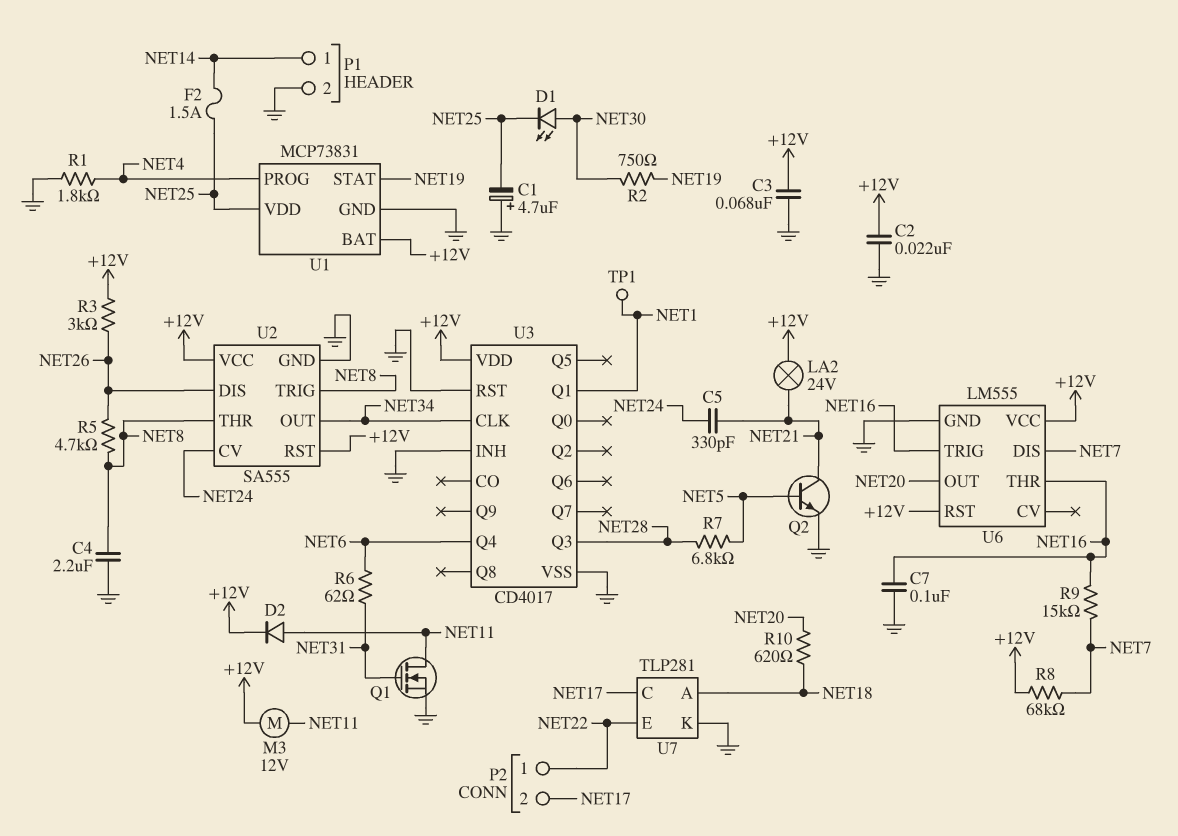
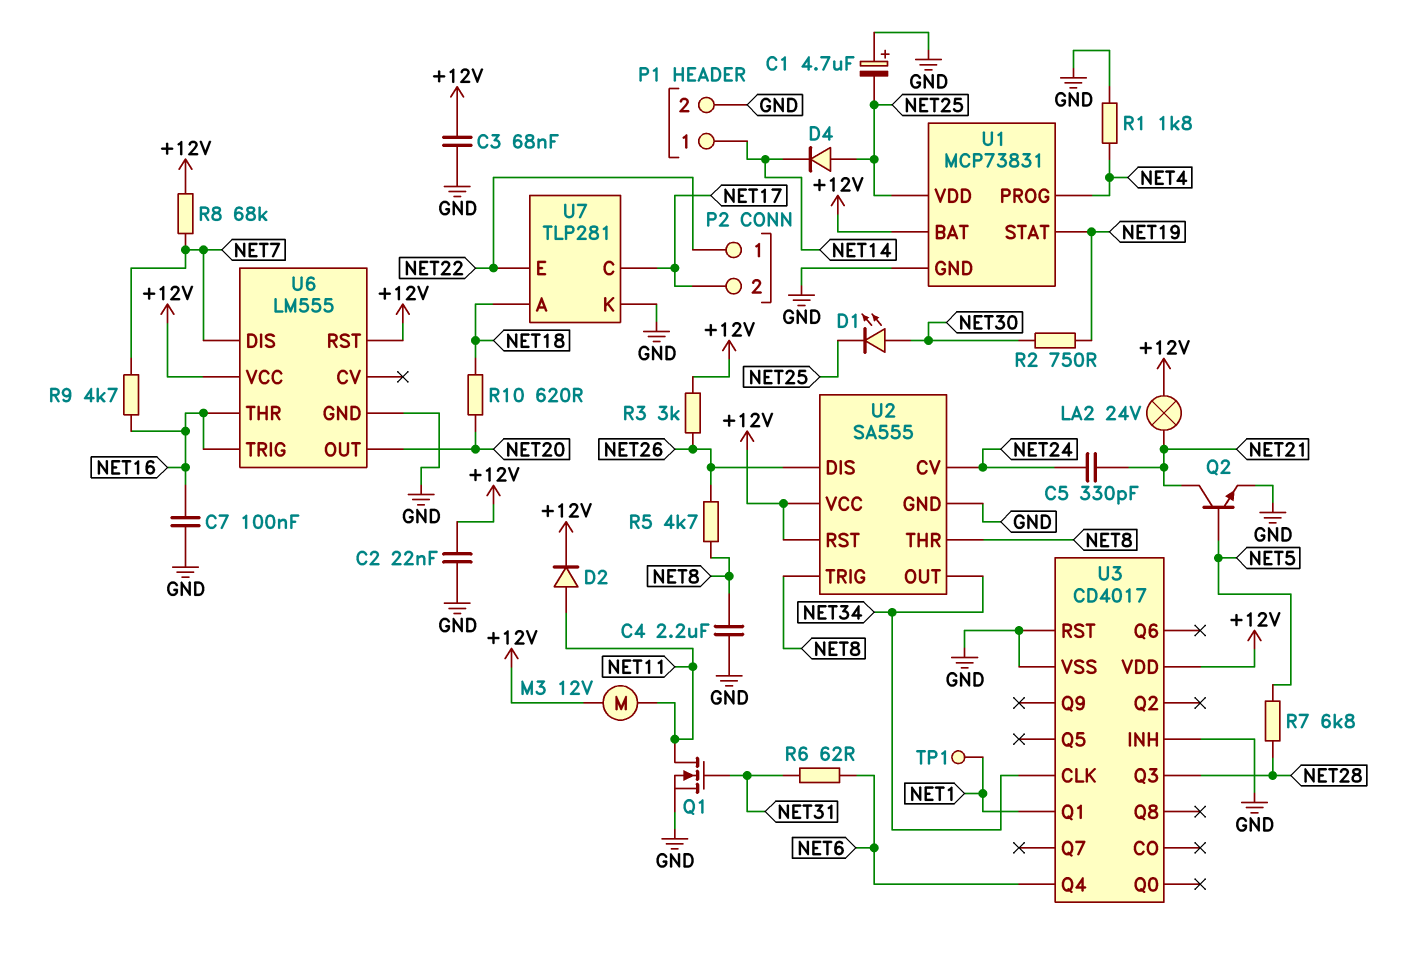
D4: none -> diode (A NET25, K NET14)
F2: 1.5A (NET14, NET25) -> none
R9: 15k (NET7, NET16) -> 4.7k (NET7, NET16)

